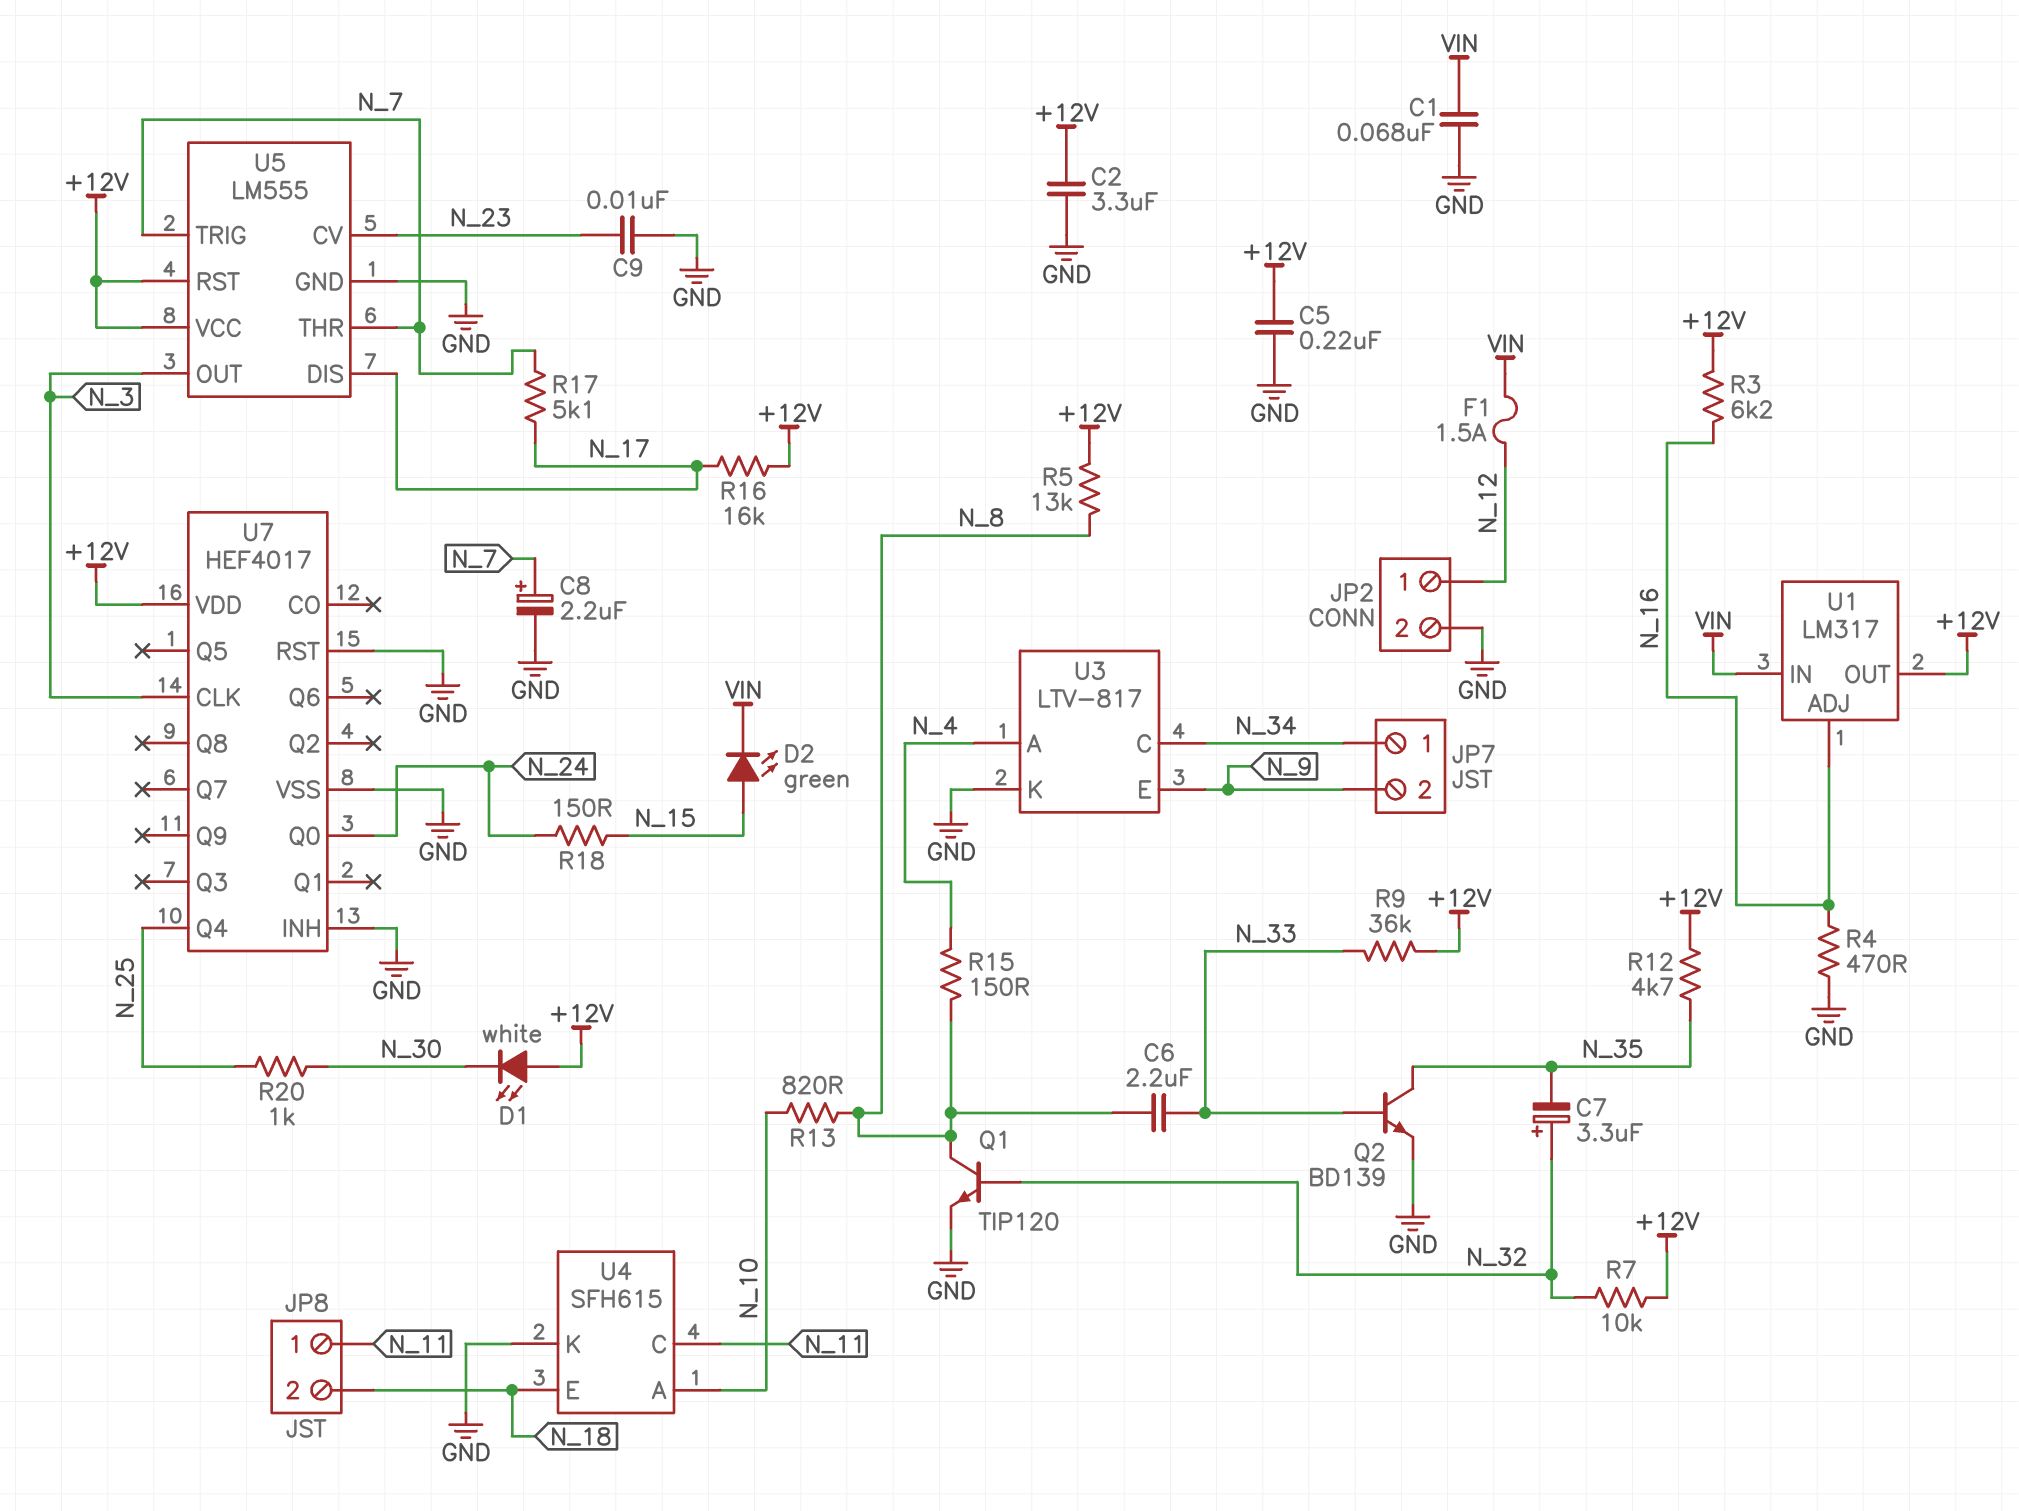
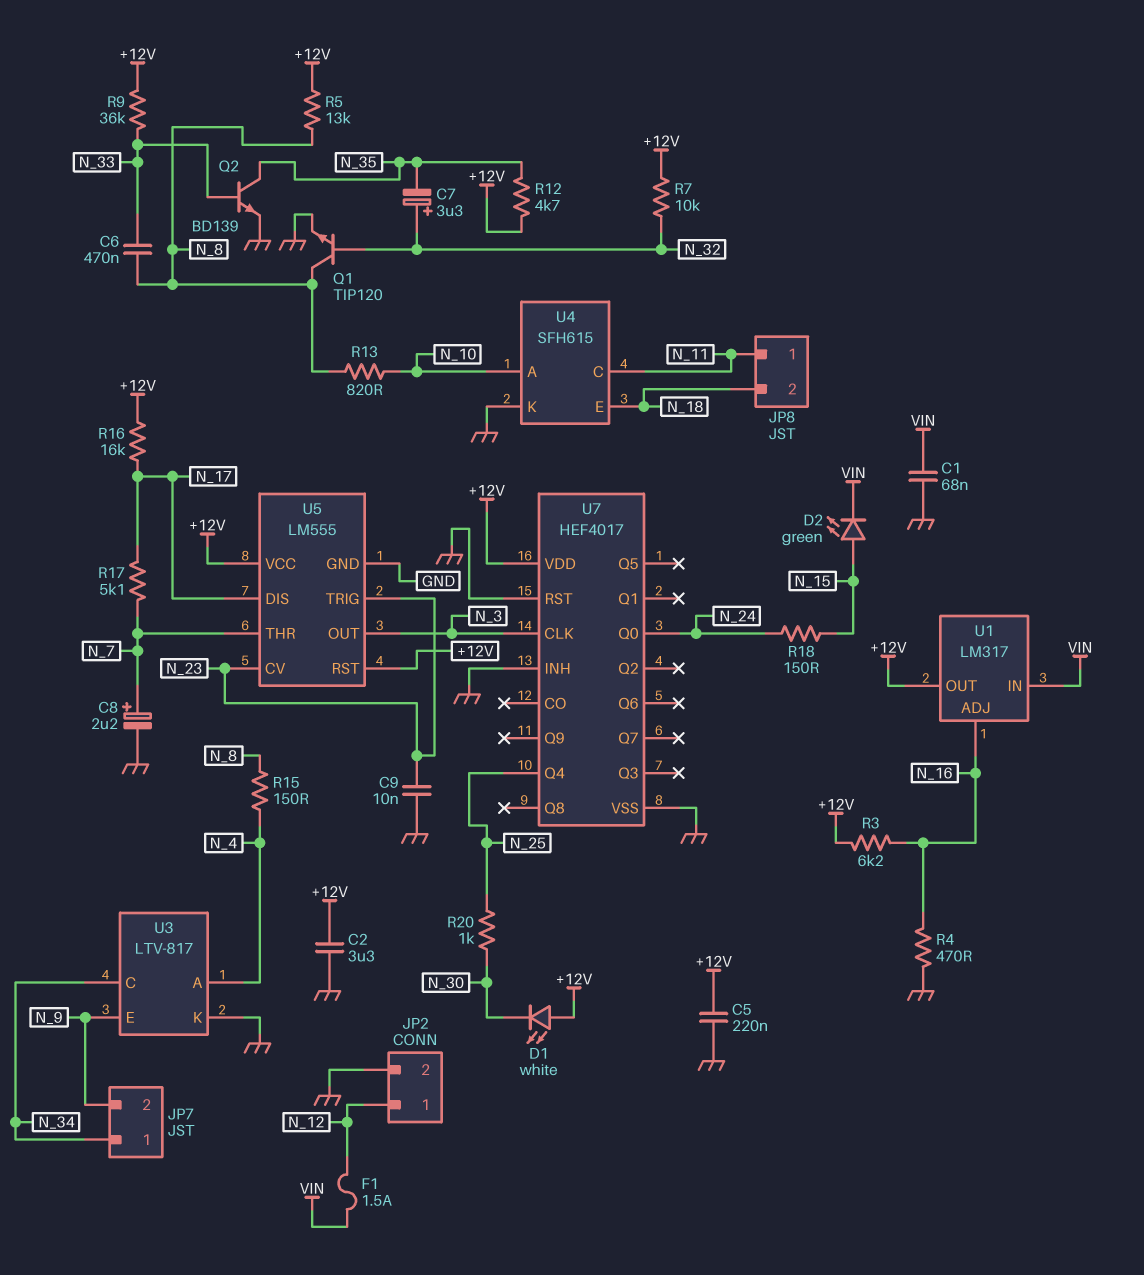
C6: 2.2uF (N_8, N_33) -> 470nF (N_8, N_33)
U5 pin TRIG: N_7 -> N_23

